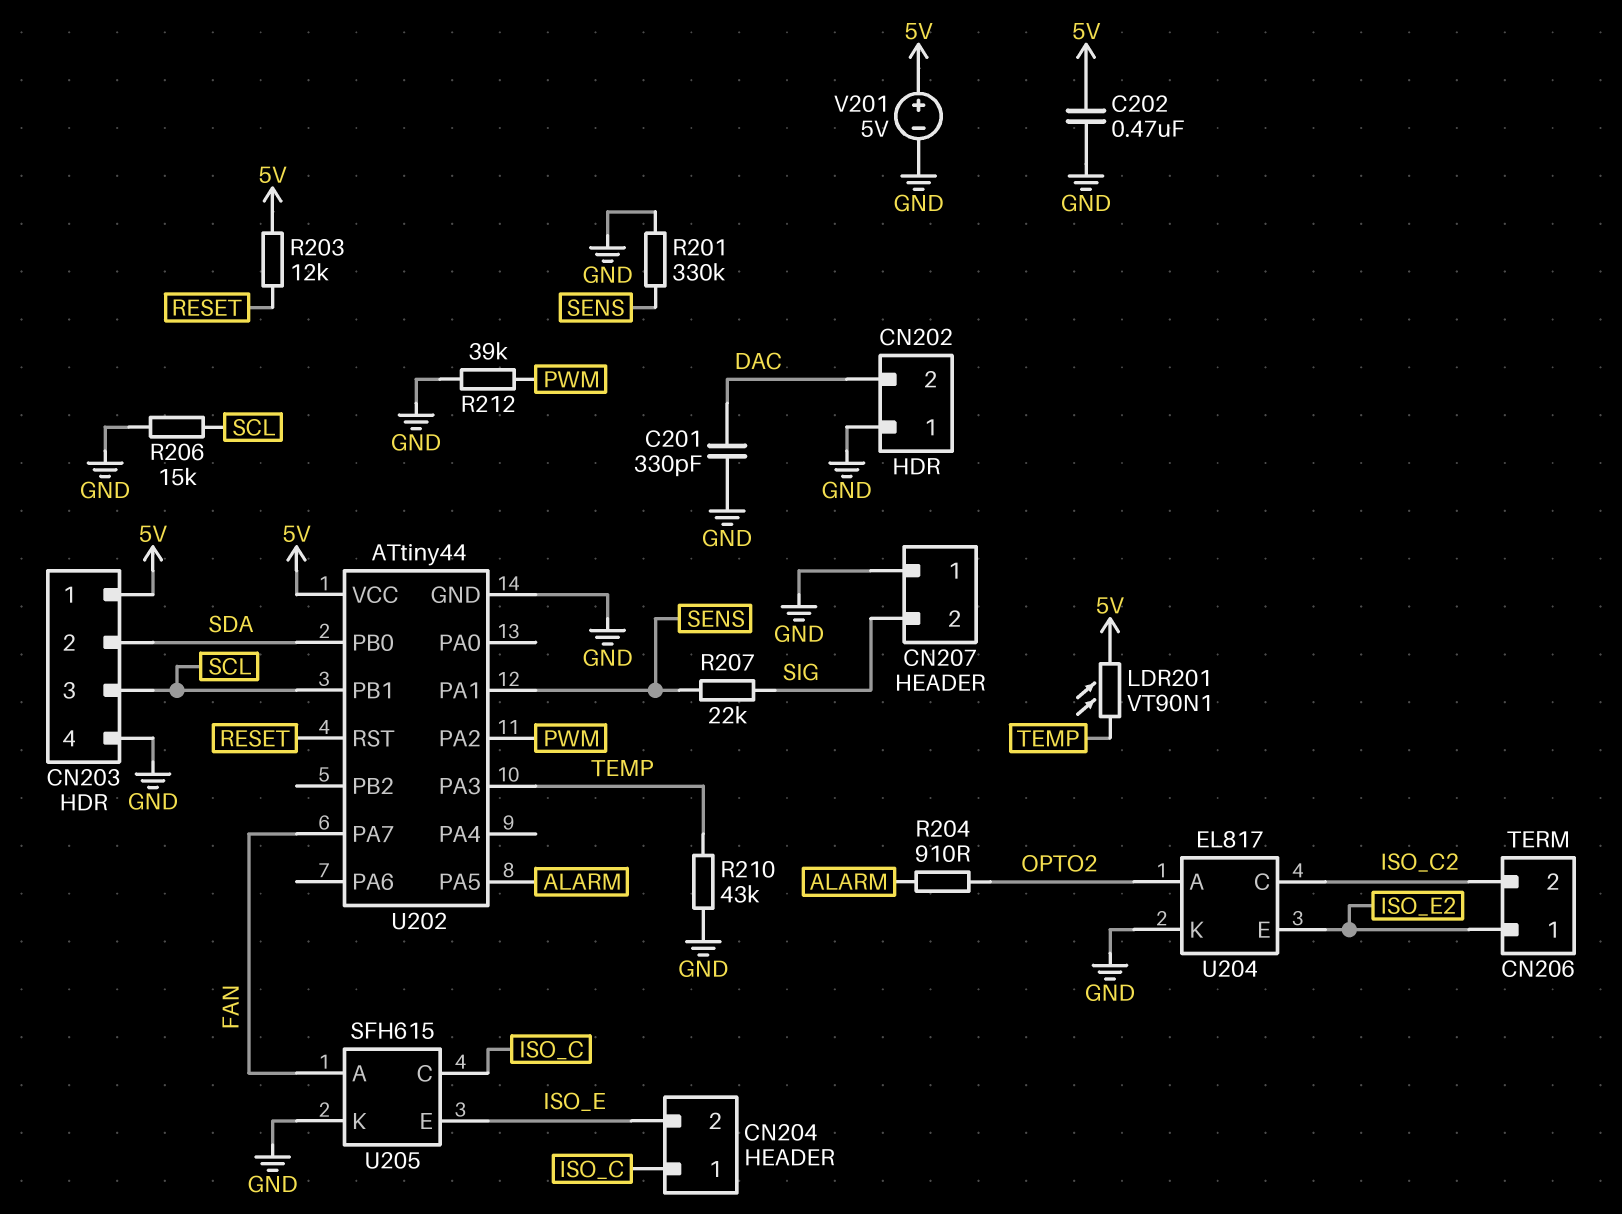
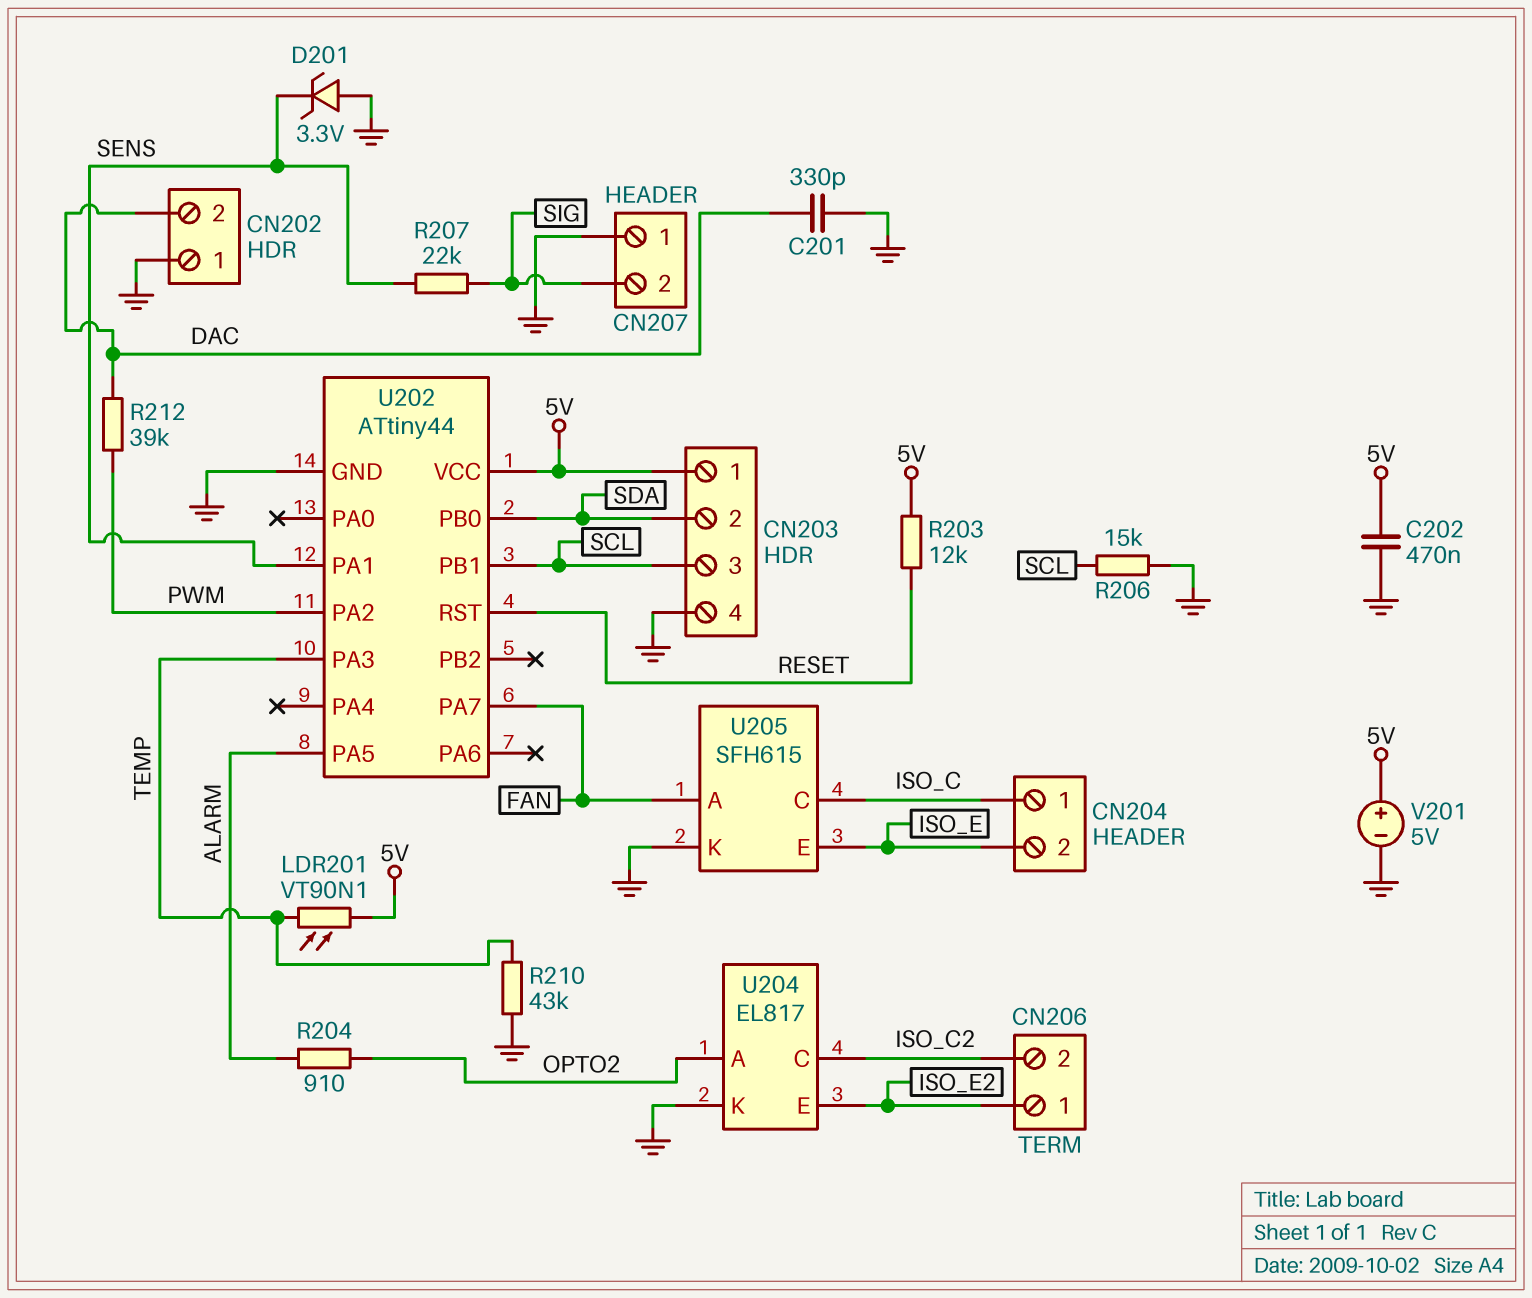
D201: none -> zener 3.3V (A GND, K SENS)
R201: 330k (GND, SENS) -> none
R212: 39k (GND, PWM) -> 39k (DAC, PWM)

